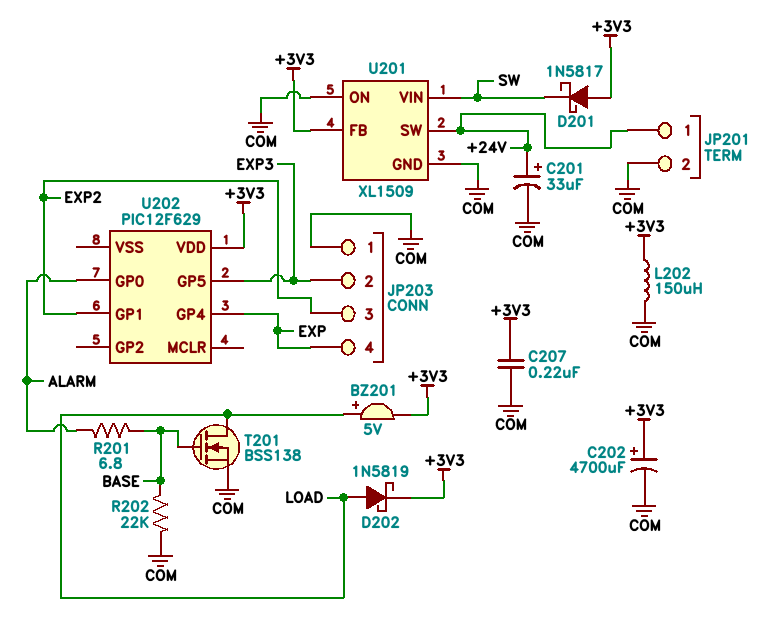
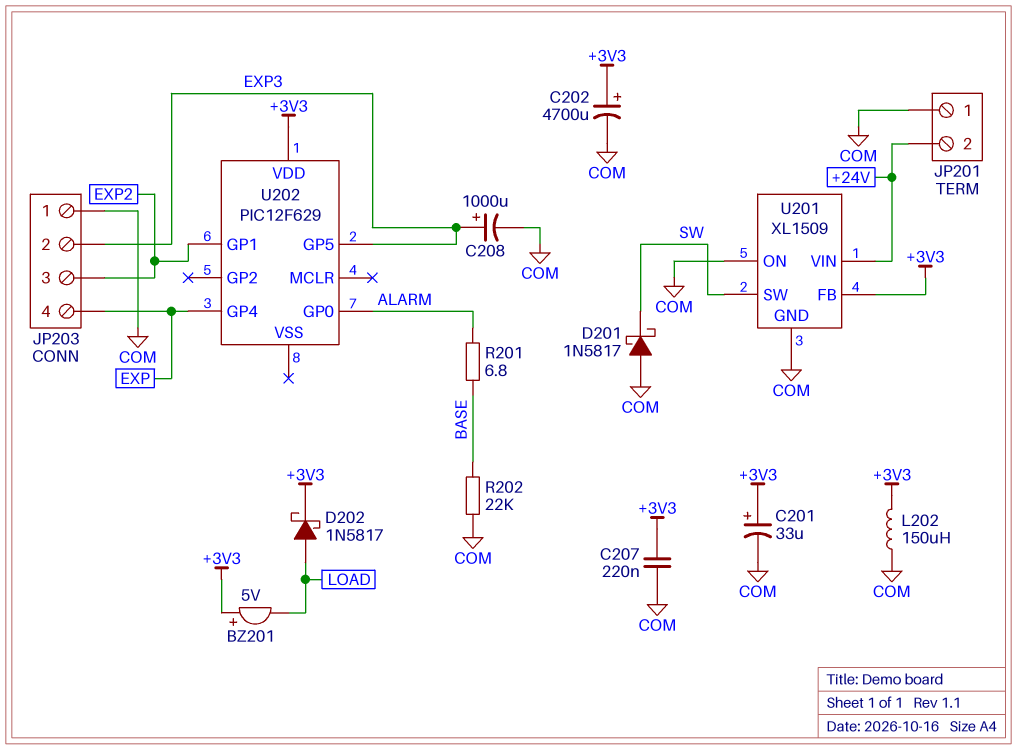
BZ201: buzzer 5V (plus LOAD, minus +3V3) -> buzzer 5V (plus +3V3, minus LOAD)
C201: 33uF (plus +24V, minus COM) -> 33uF (plus +3V3, minus COM)
C208: none -> 1000uF (plus EXP3, minus COM)
D201: schottky 1N5817 (A +3V3, K SW) -> schottky 1N5817 (A COM, K SW)
D202: schottky 1N5819 (A LOAD, K +3V3) -> schottky 1N5817 (A LOAD, K +3V3)
JP201 pin 1: +24V -> COM
JP201 pin 2: COM -> +24V
T201: NMOS BSS138 (G BASE, D LOAD, S COM) -> none
U201 pin SW: +24V -> SW
U201 pin VIN: SW -> +24V

